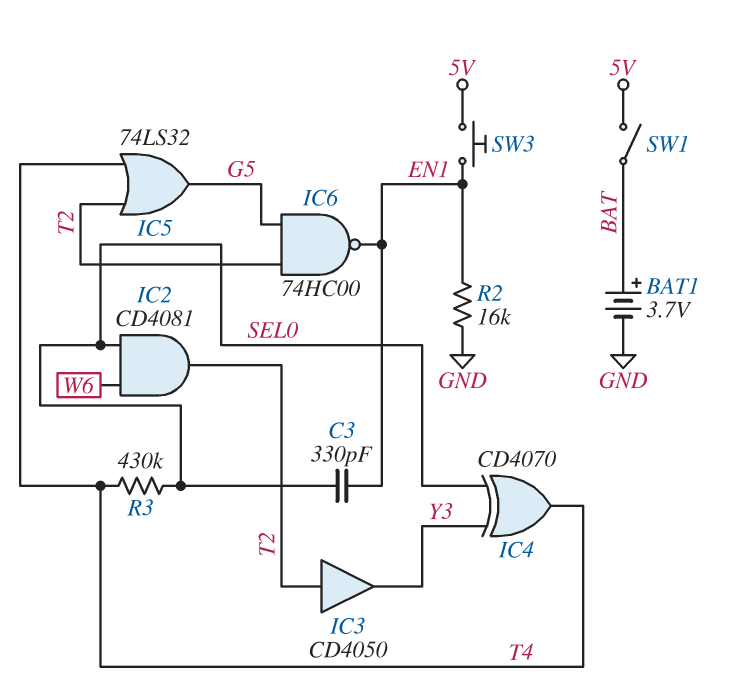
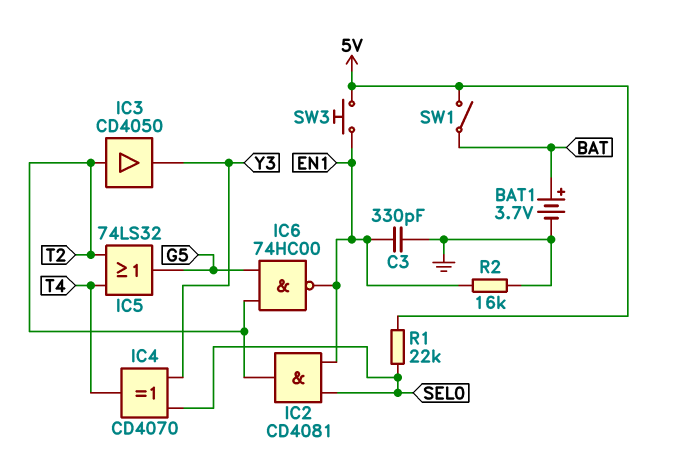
C3: 330pF (EN1, SEL0) -> 330pF (EN1, GND)
IC2: AND CD4081 (in SEL0, in W6, out T2) -> AND CD4081 (in EN1, in SEL0, out T2)
R1: none -> 22k (5V, SEL0)
R3: 430k (SEL0, T4) -> none

